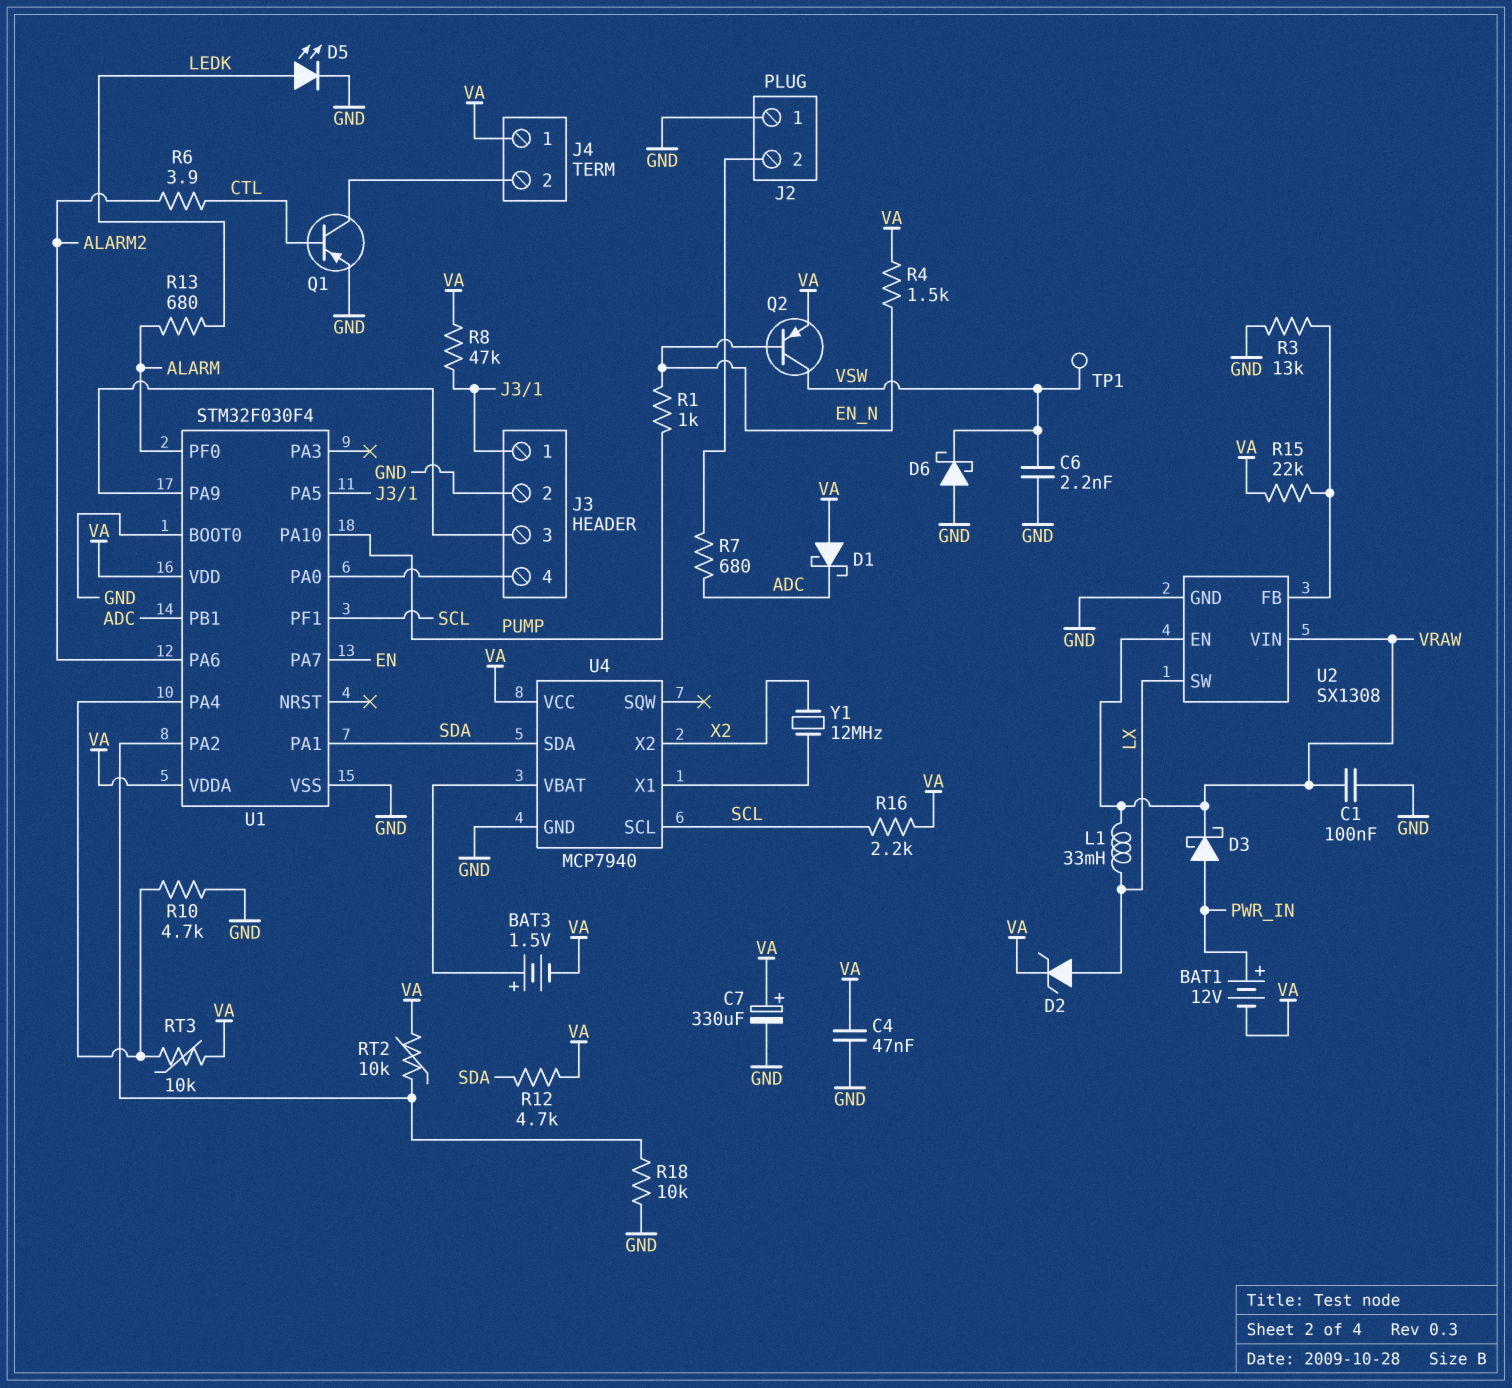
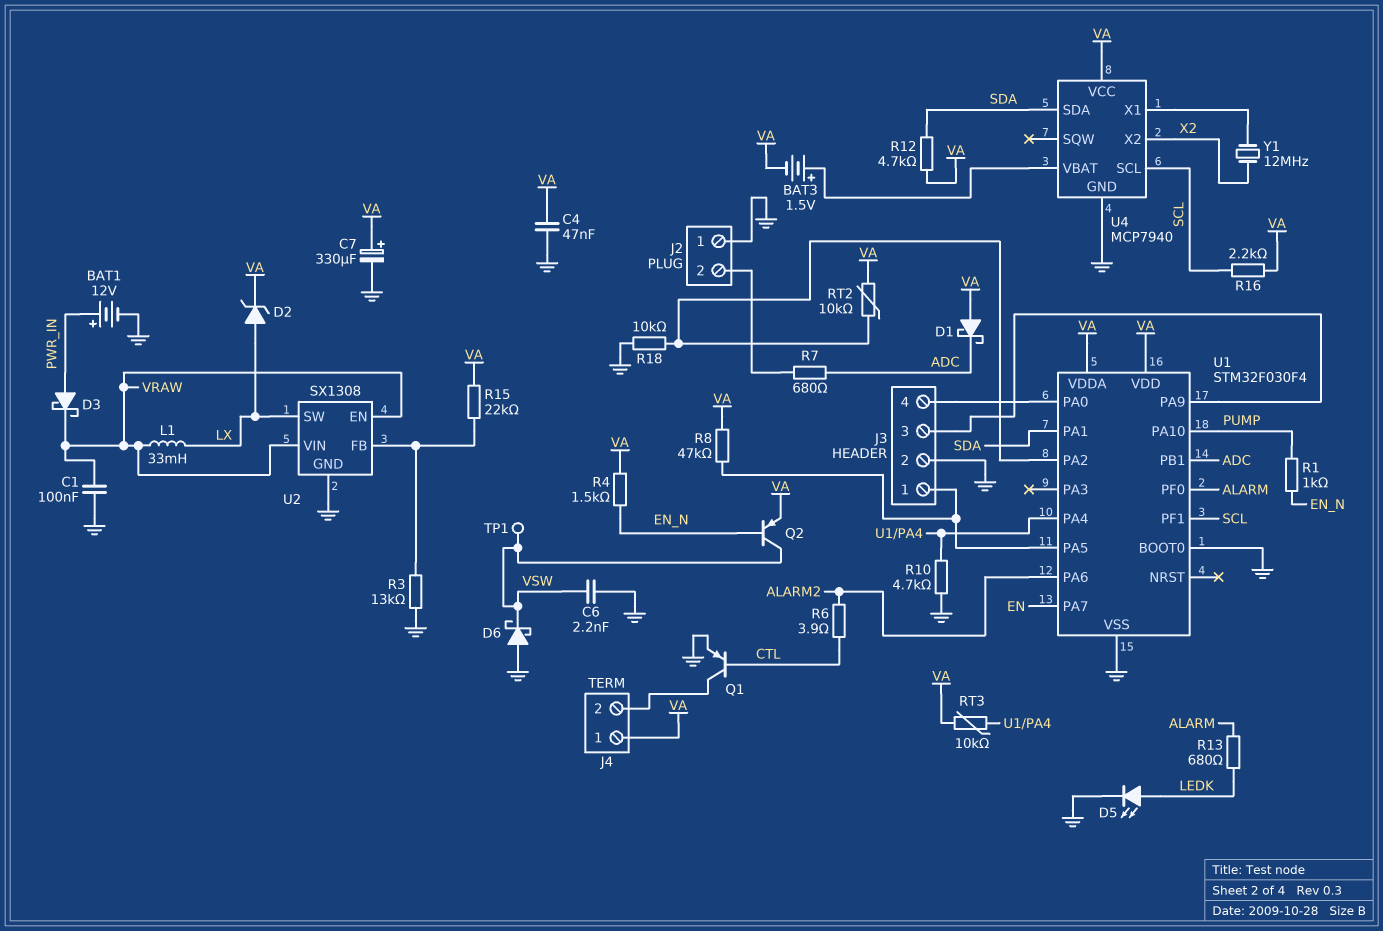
BAT1: 12V (plus PWR_IN, minus VA) -> 12V (plus PWR_IN, minus GND)

